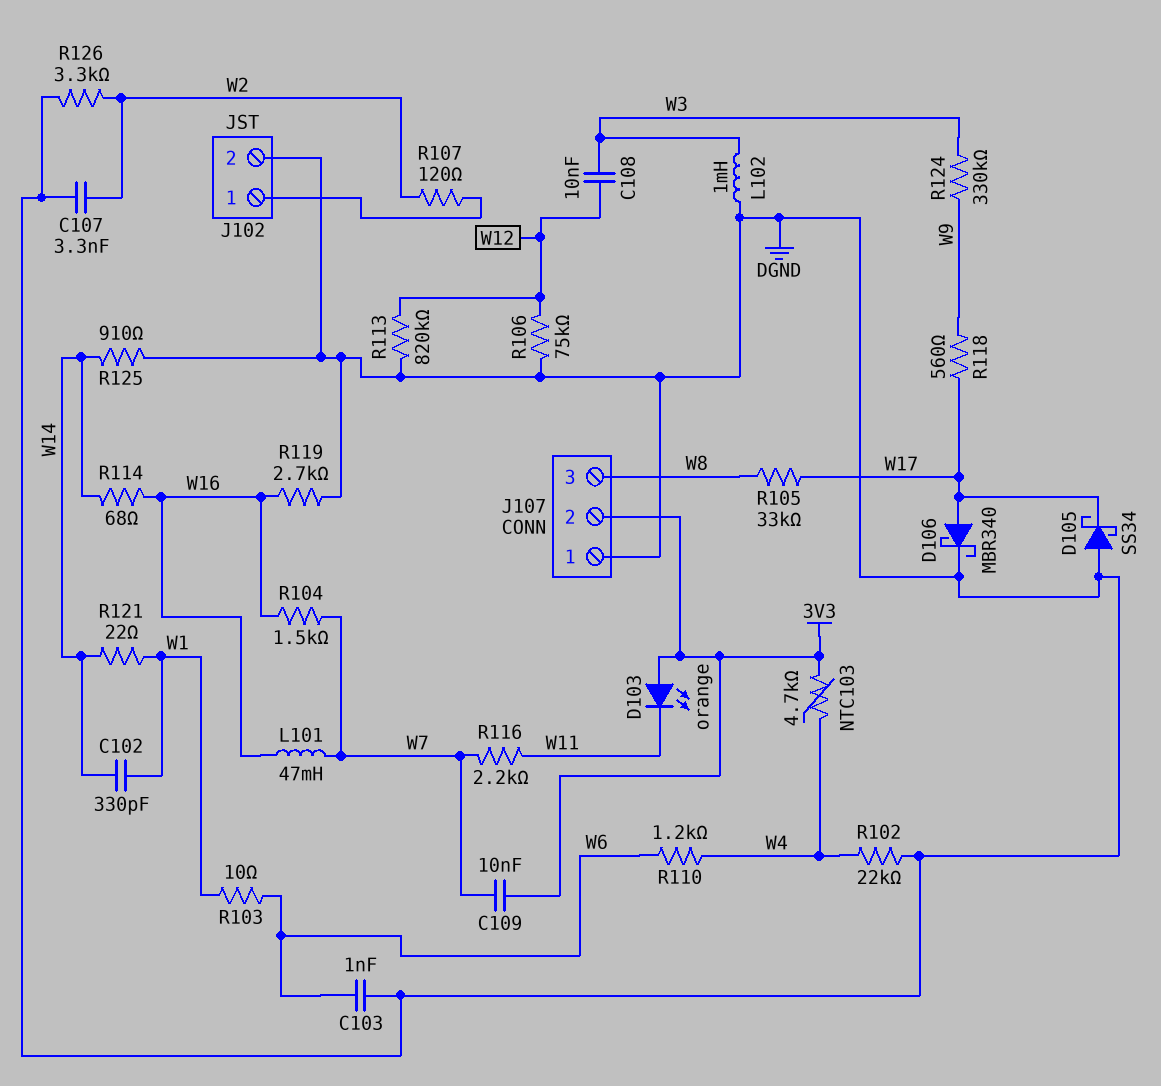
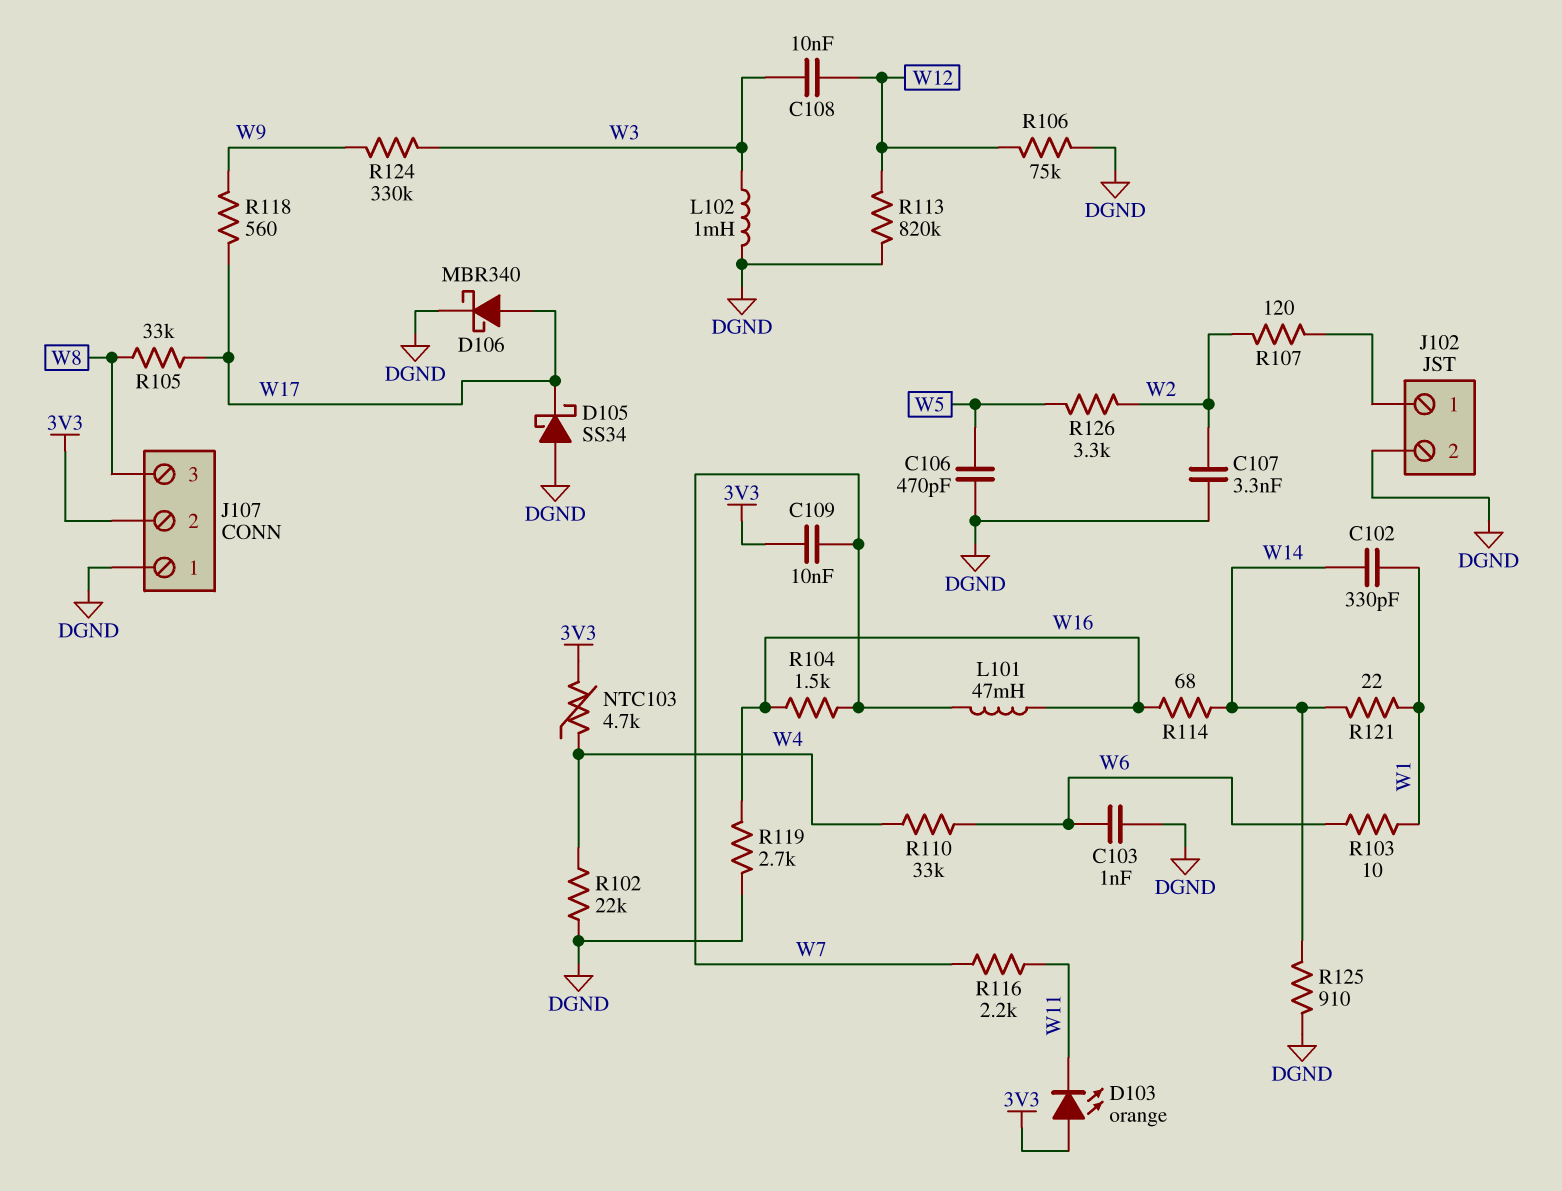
C106: none -> 470pF (DGND, W5)
R110: 1.2k (W4, W6) -> 33k (W4, W6)
R126: 3.3k (DGND, W2) -> 3.3k (W2, W5)

